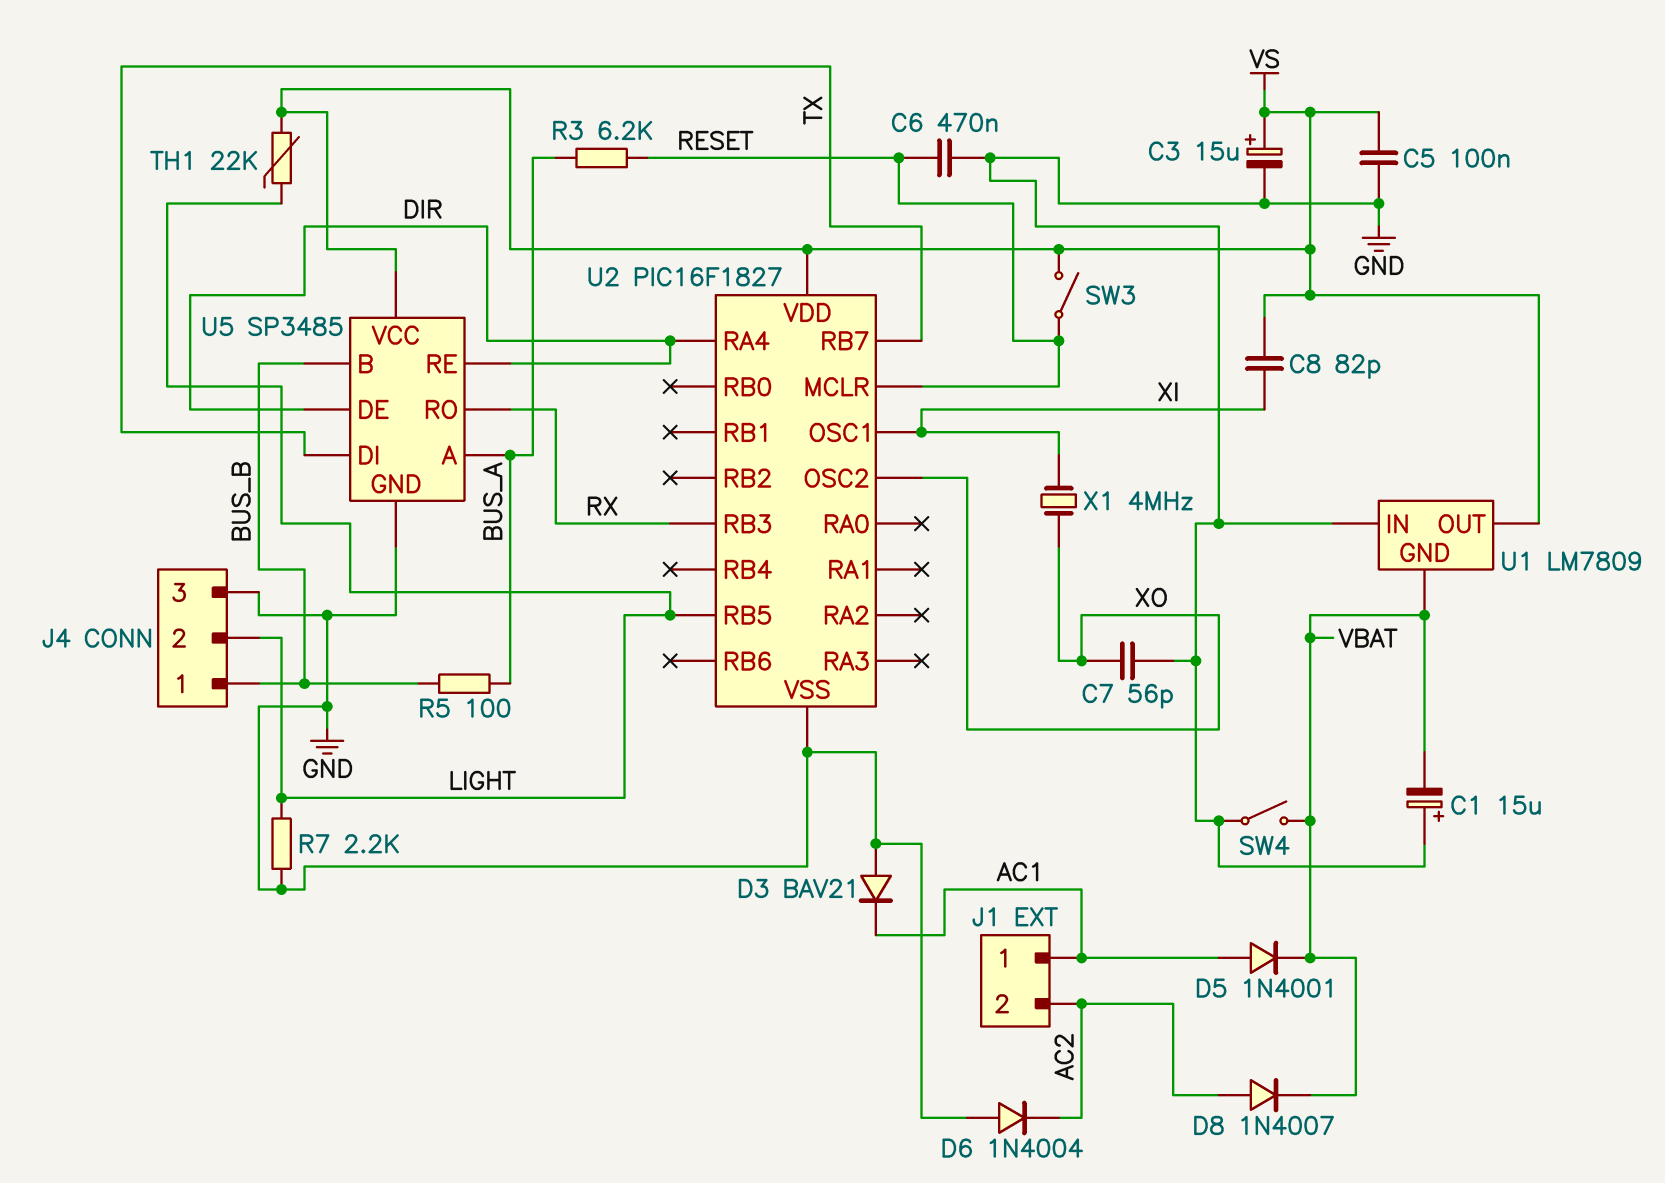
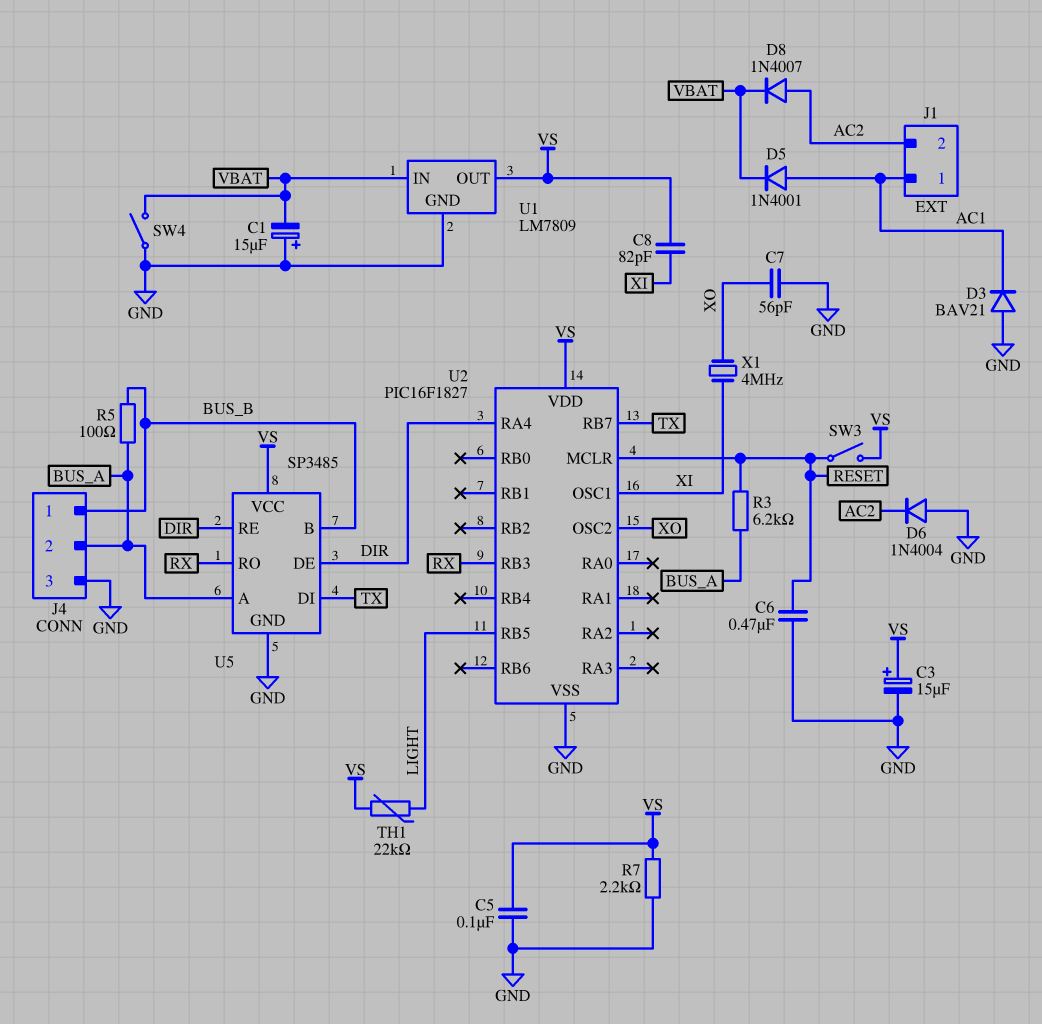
J4 pin 2: LIGHT -> BUS_A
R7: 2.2k (GND, LIGHT) -> 2.2k (GND, VS)
U1 pin GND: VBAT -> GND
U1 pin IN: GND -> VBAT

